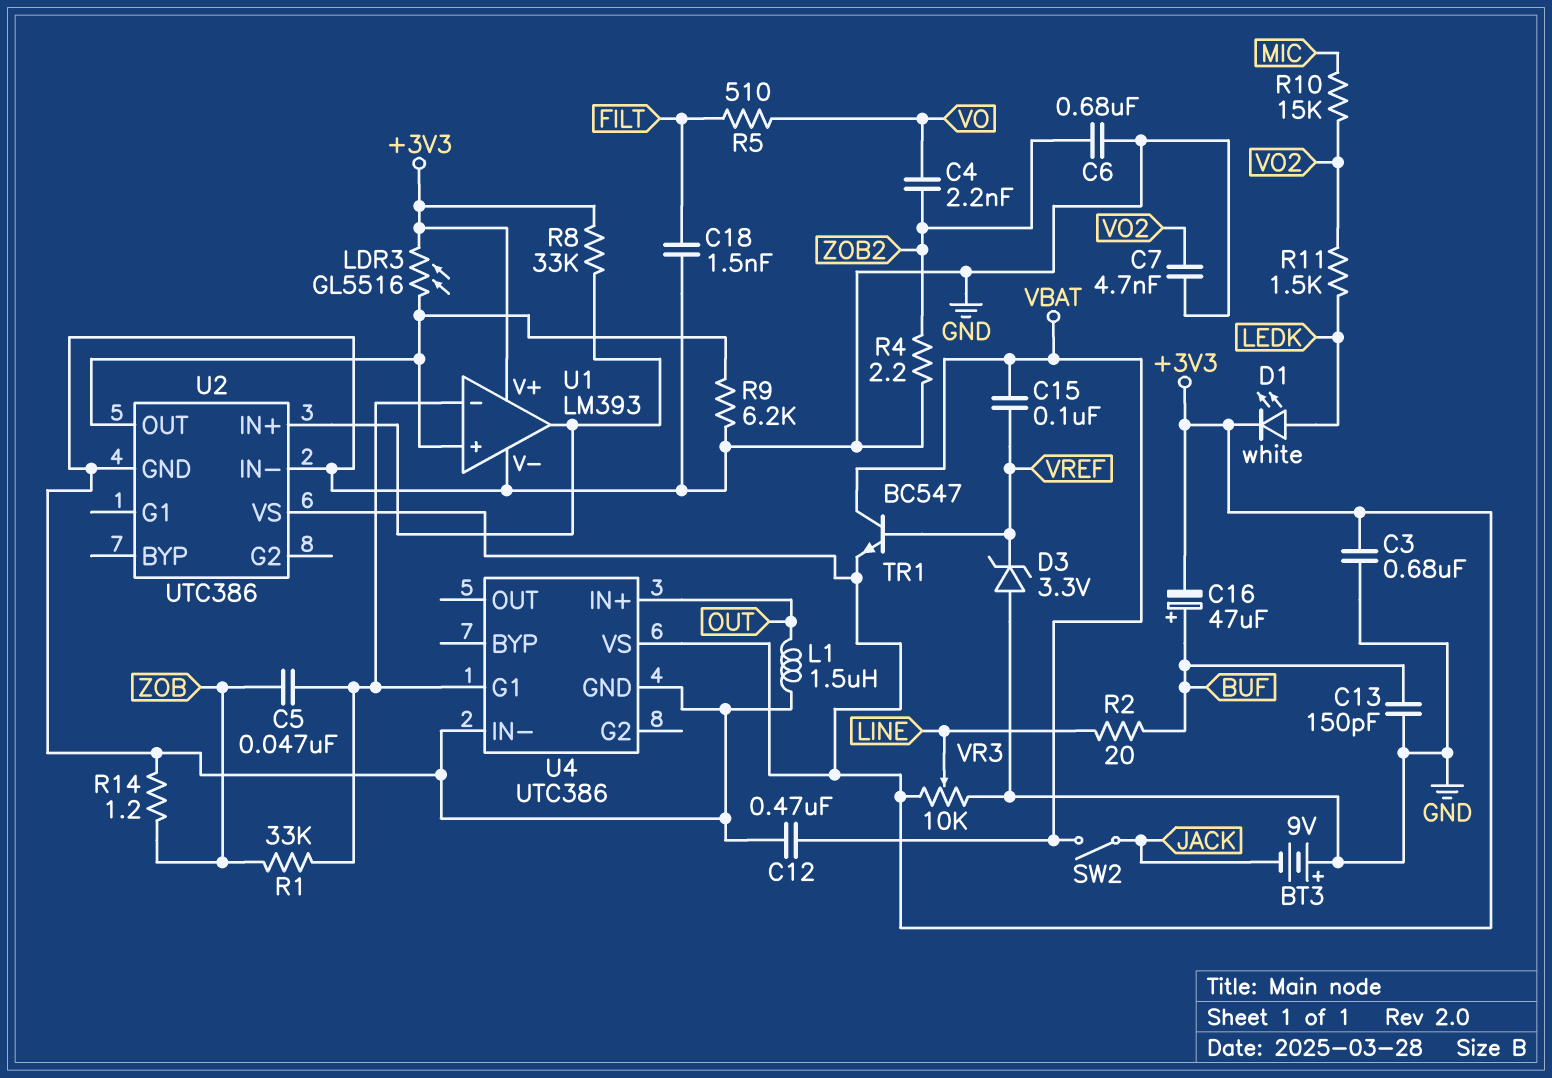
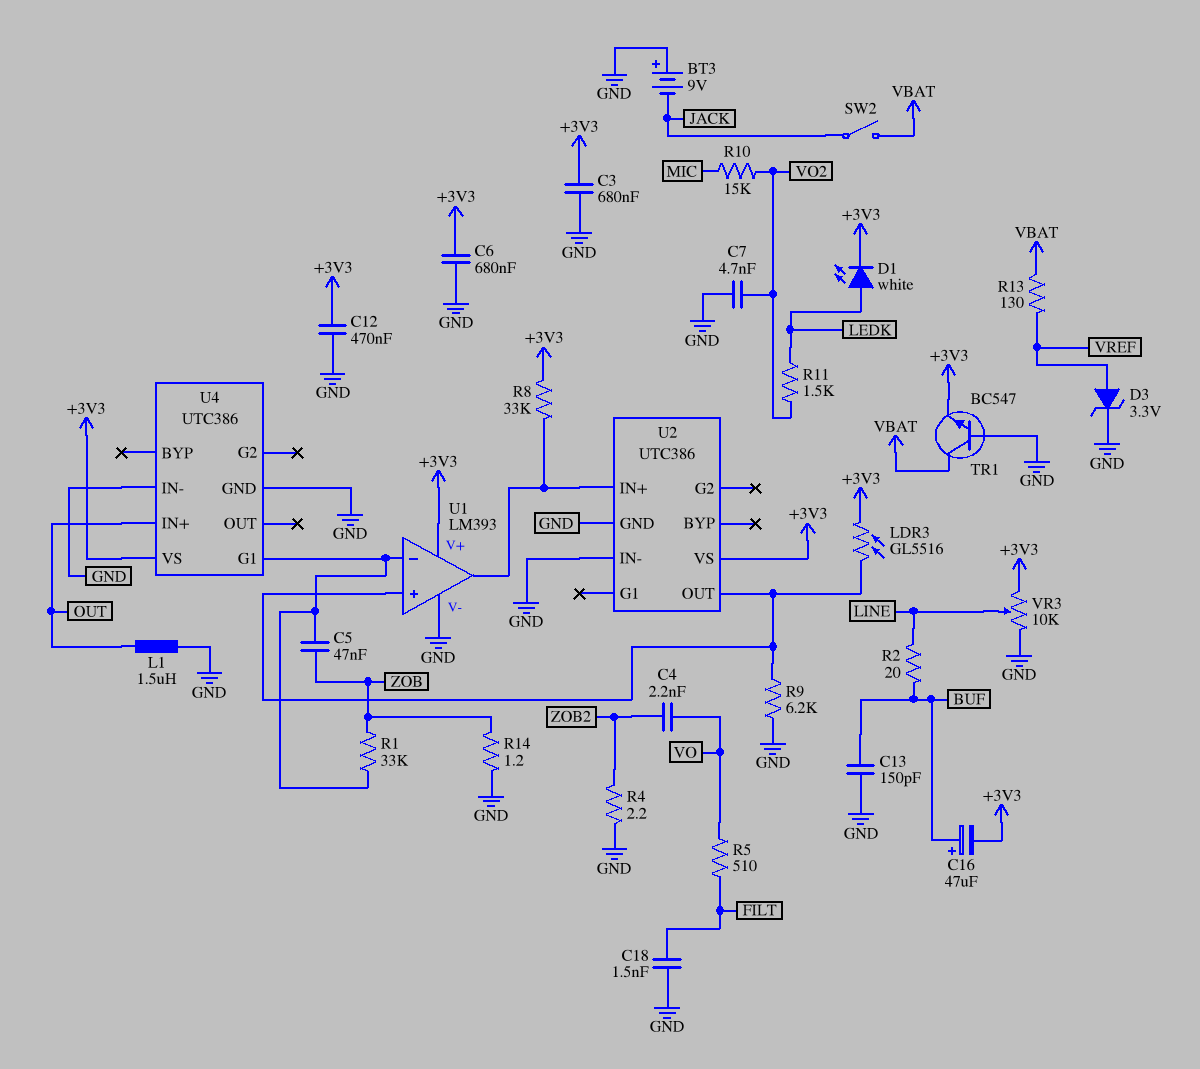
C6: 680nF (GND, ZOB2) -> 680nF (+3V3, GND)
C12: 470nF (GND, VBAT) -> 470nF (+3V3, GND)
C15: 100nF (VBAT, VREF) -> none
D3: zener 3.3V (A GND, K VREF) -> zener 3.3V (A VREF, K GND)
R13: none -> 130 (VBAT, VREF)
TR1: NPN BC547 (B VREF, C VBAT, E +3V3) -> NPN BC547 (B GND, C VBAT, E +3V3)

